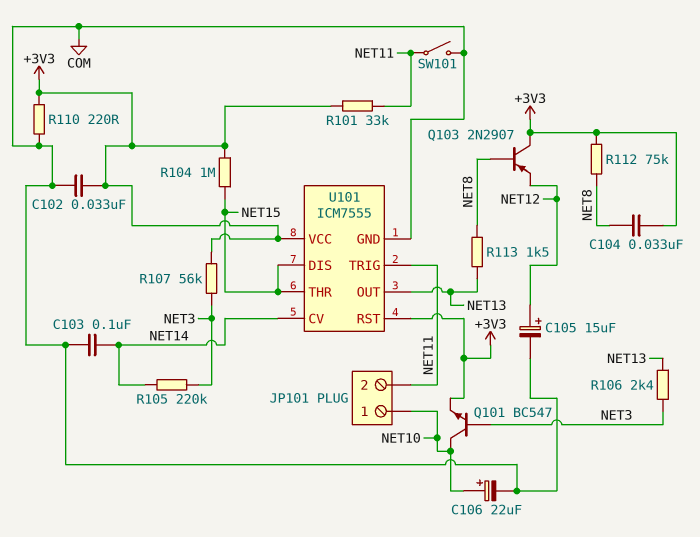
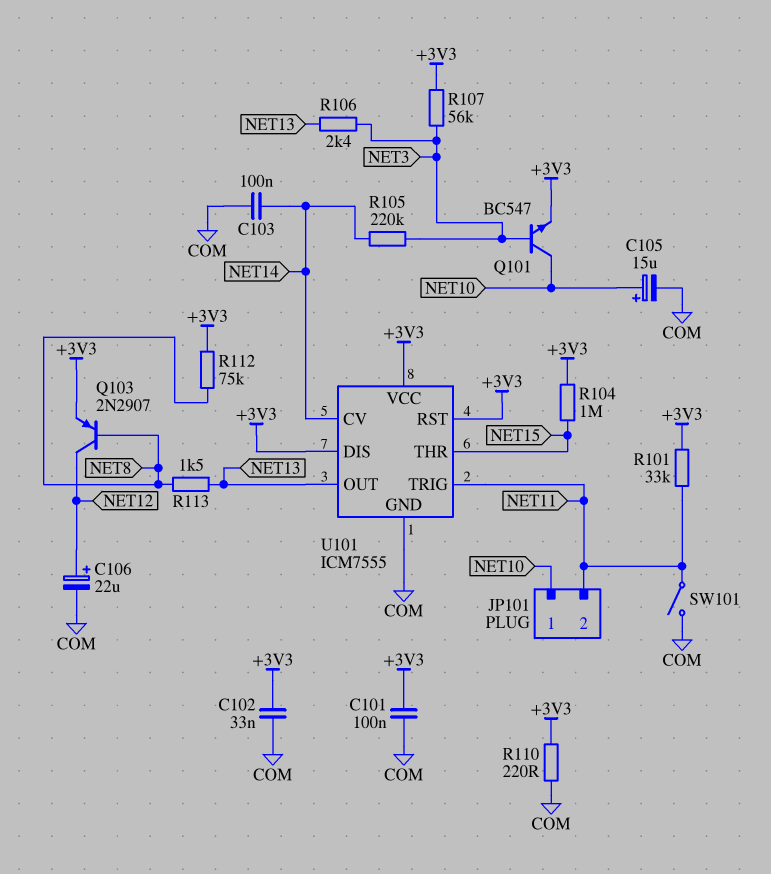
C101: none -> 100nF (+3V3, COM)
C104: 33nF (+3V3, NET8) -> none
C105: 15uF (plus NET12, minus COM) -> 15uF (plus NET10, minus COM)
C106: 22uF (plus NET10, minus COM) -> 22uF (plus NET12, minus COM)
Q103: PNP 2N2907 (B NET8, C +3V3, E NET12) -> PNP 2N2907 (B NET8, C NET12, E +3V3)
U101 pin DIS: NET15 -> +3V3

